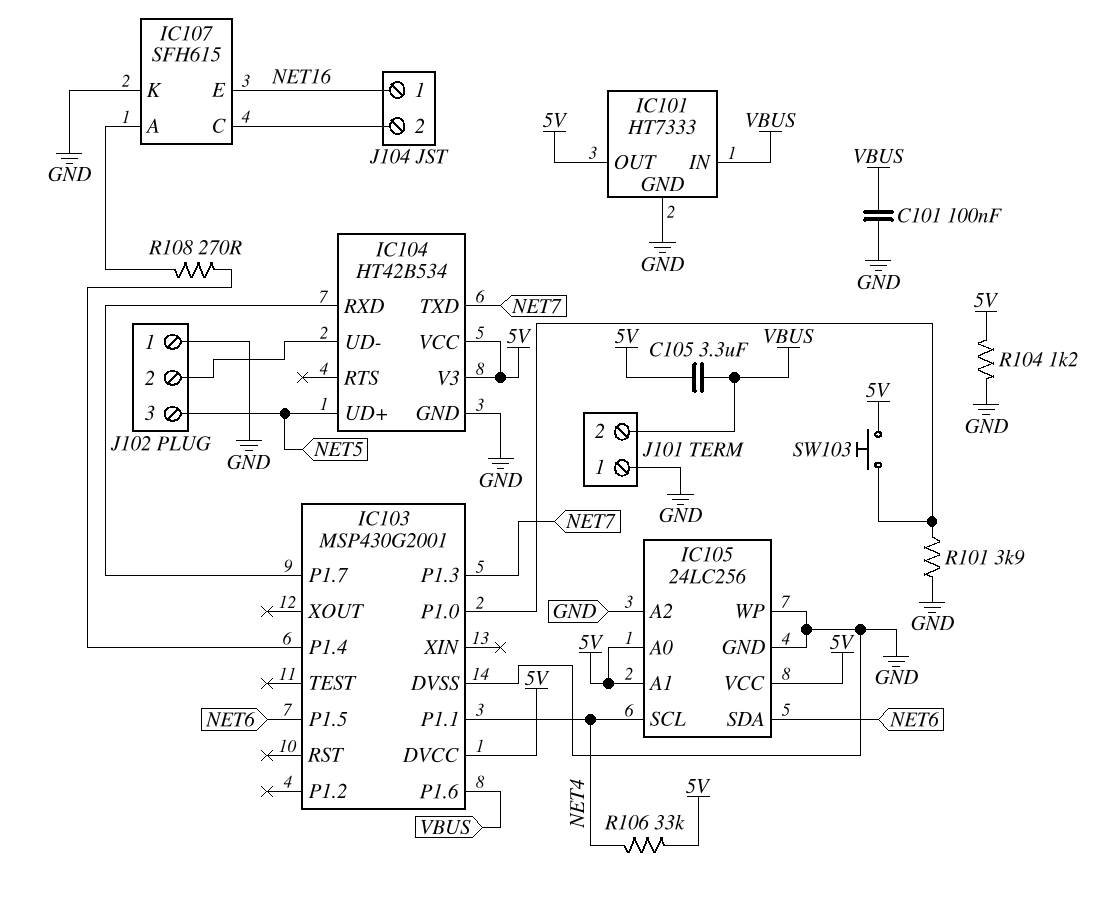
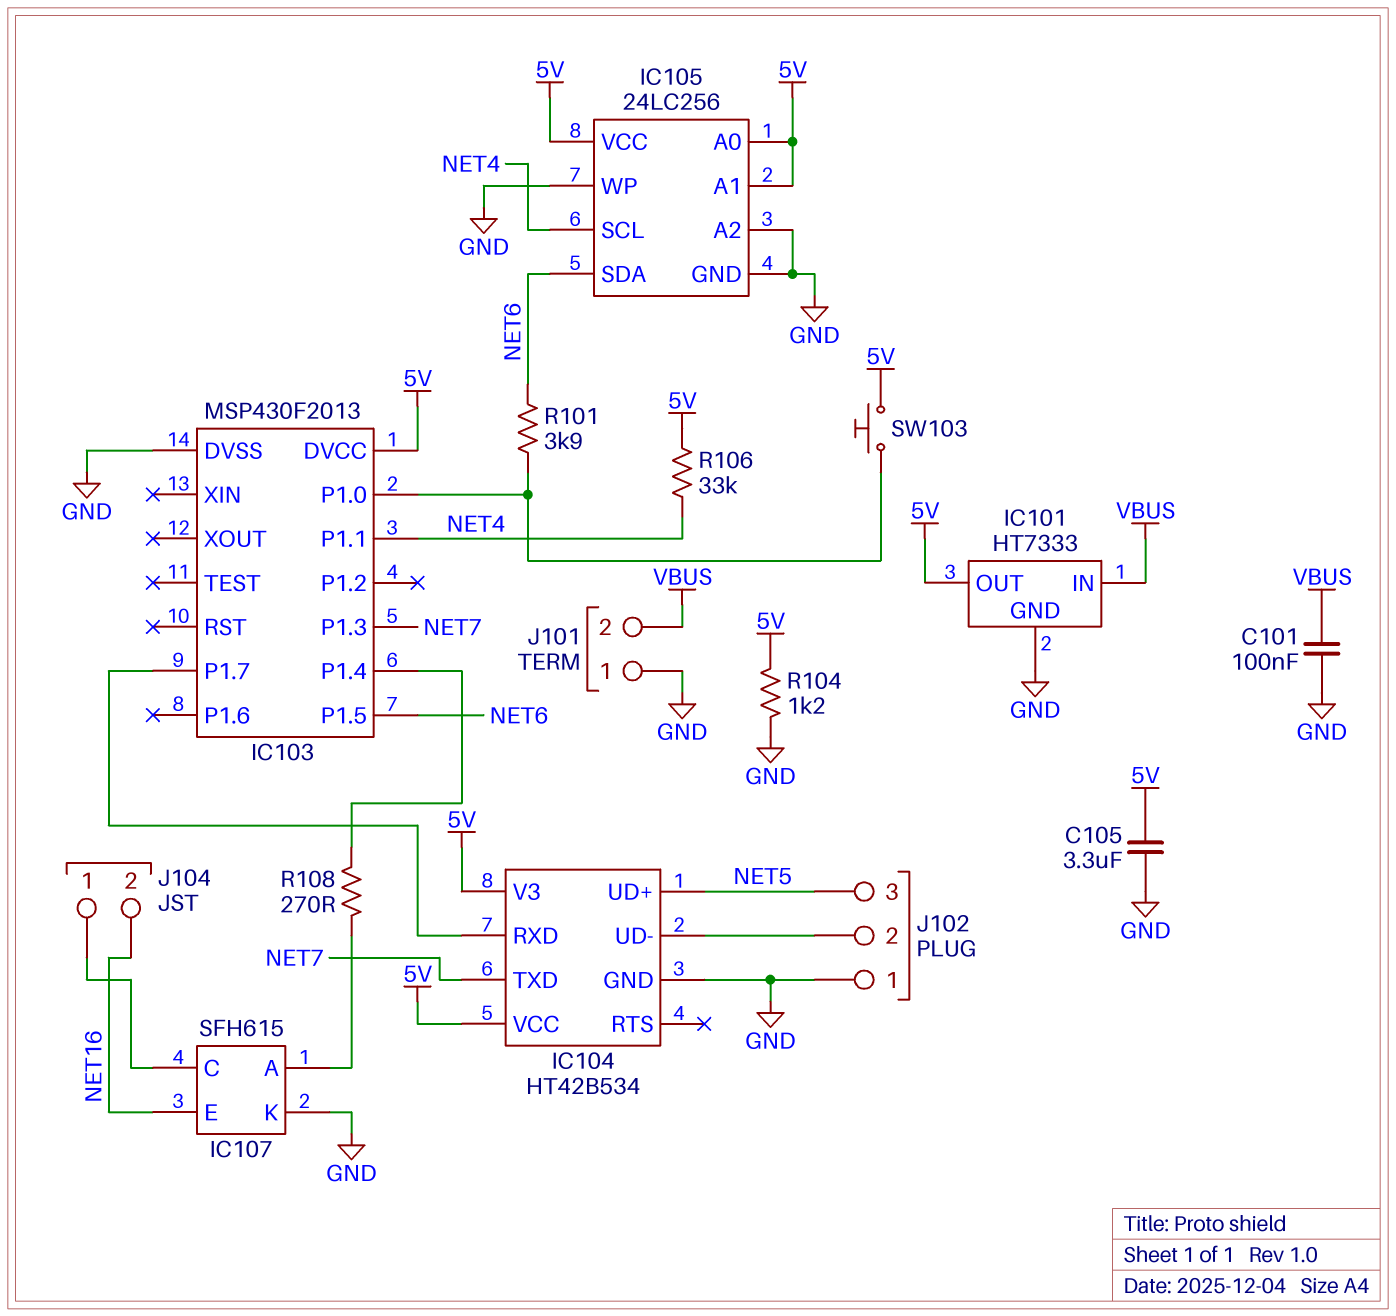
C105: 3.3uF (5V, VBUS) -> 3.3uF (5V, GND)
IC103: MSP430G2001 -> MSP430F2013
IC103 pin P1.6: VBUS -> none
J104 pin 1: NET16 -> IC107/C
J104 pin 2: IC107/C -> NET16
R101: 3.9k (GND, IC103/P1.0) -> 3.9k (IC103/P1.0, NET6)

